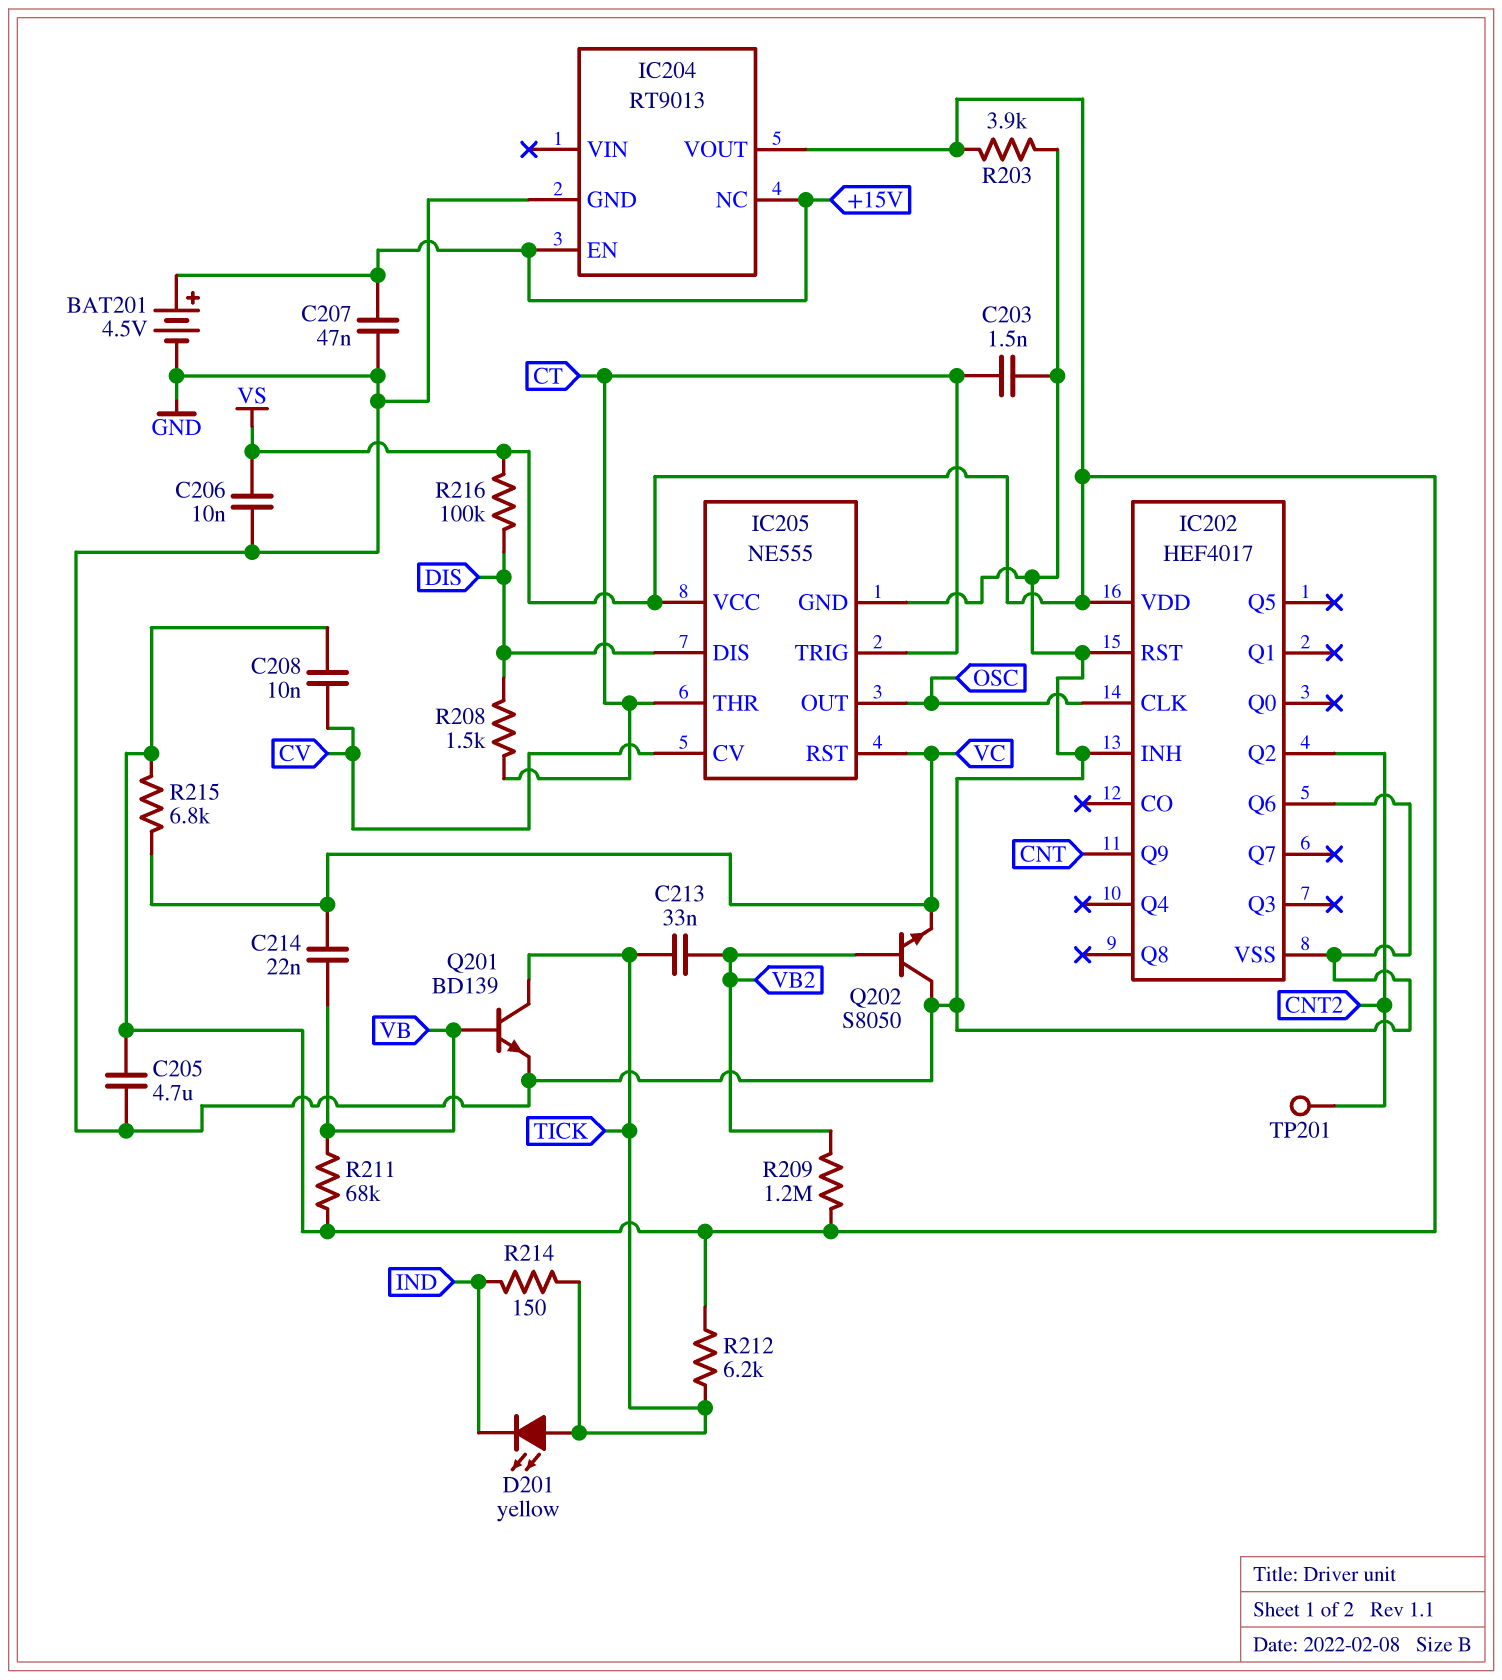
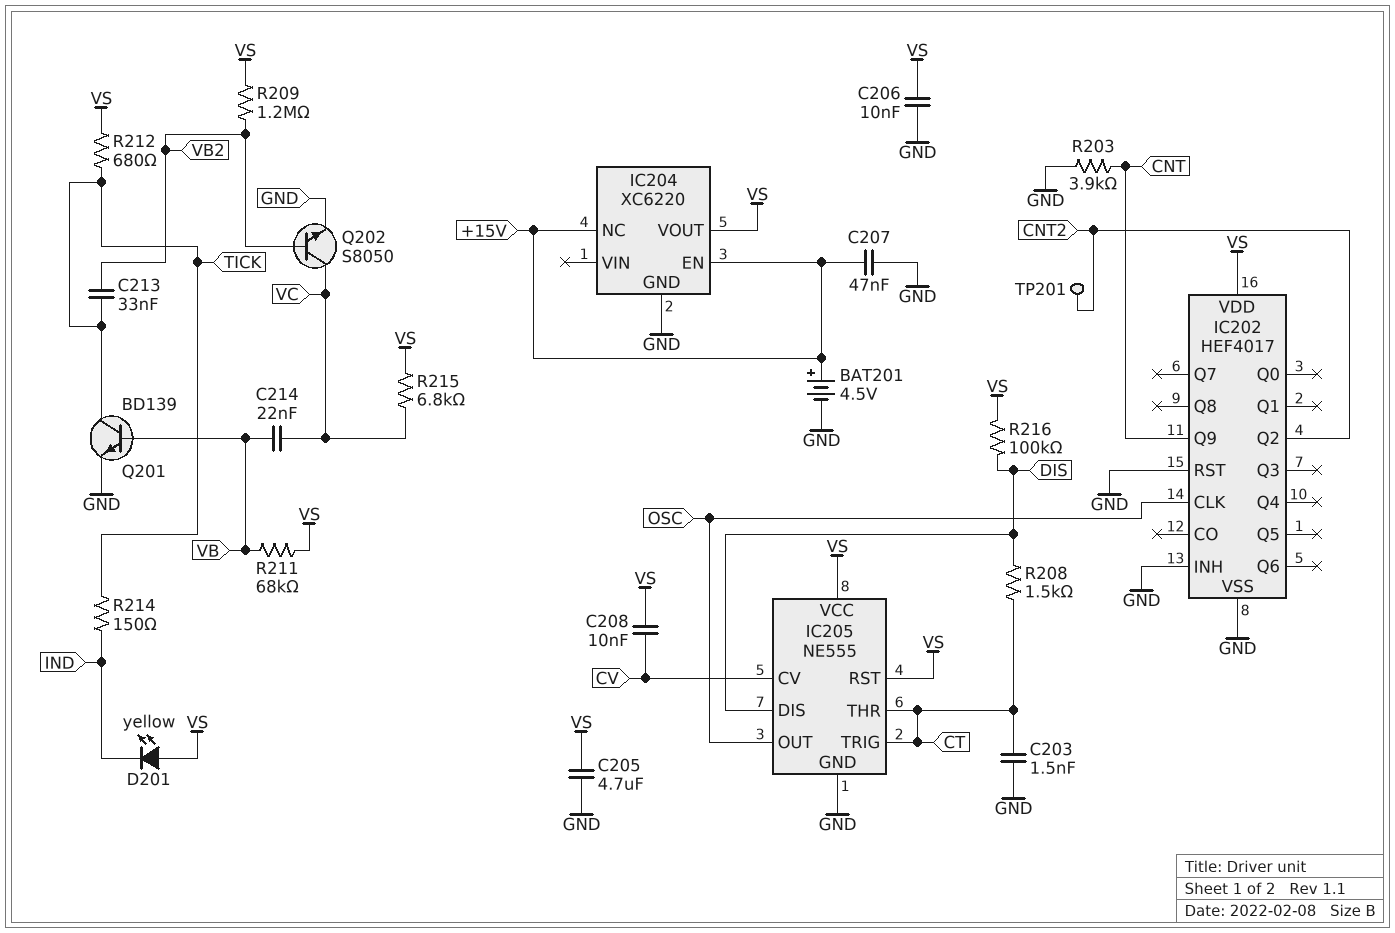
D201: LED yellow (A TICK, K IND) -> LED yellow (A VS, K IND)
IC202 pin Q6: GND -> none
IC204: RT9013 -> XC6220
IC205 pin RST: VC -> VS
Q202: NPN S8050 (B VB2, C GND, E VC) -> NPN S8050 (B VB2, C VC, E GND)
R203: 3.9k (GND, VS) -> 3.9k (CNT, GND)
R212: 6.2k (TICK, VS) -> 680 (TICK, VS)

